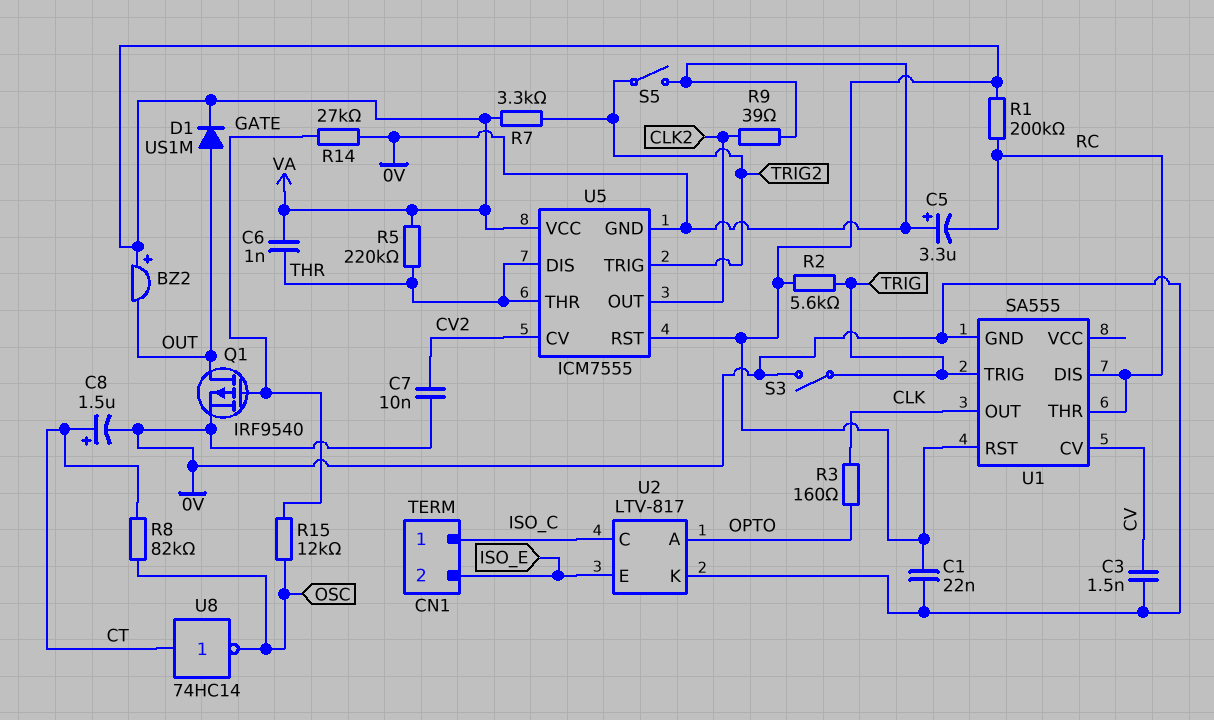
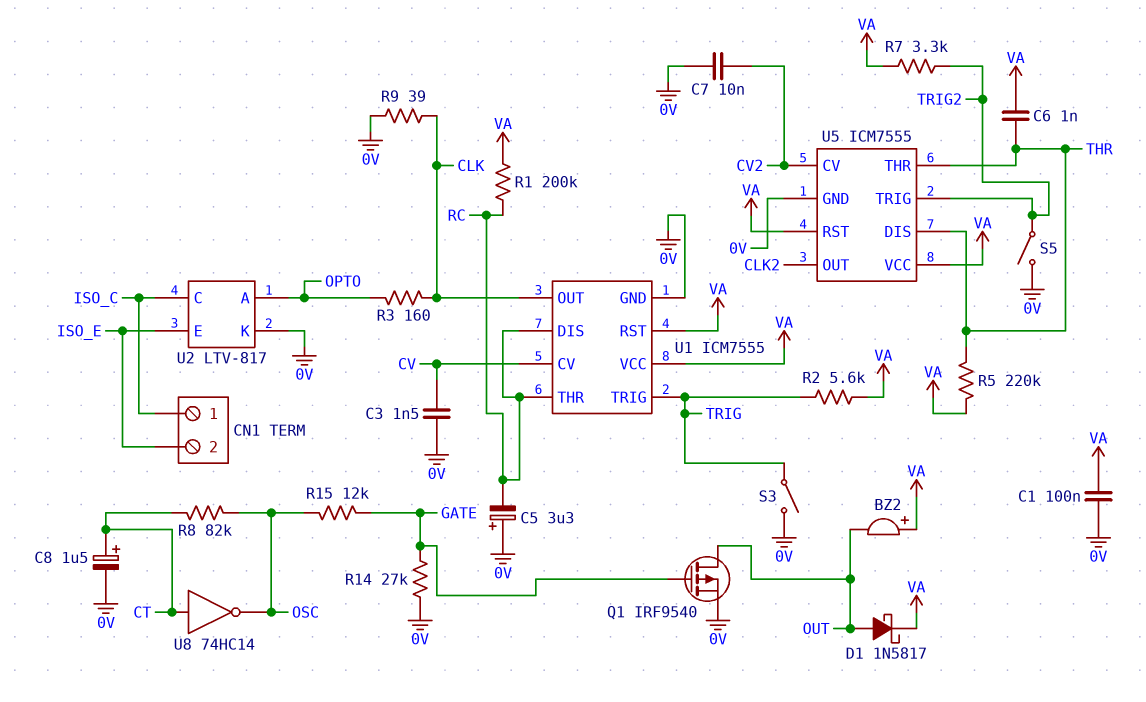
C1: 22nF (0V, VA) -> 100nF (0V, VA)
D1: diode US1M (A OUT, K VA) -> schottky 1N5817 (A OUT, K VA)
R9: 39 (0V, CLK2) -> 39 (0V, CLK)
U1: SA555 -> ICM7555
U1 pin VCC: none -> VA

